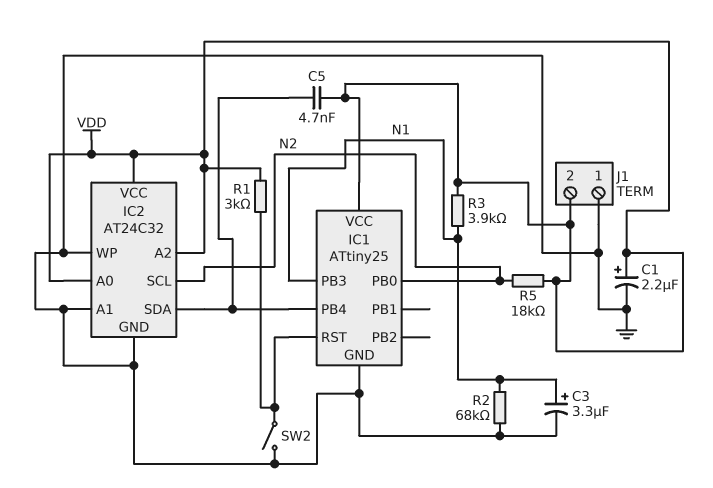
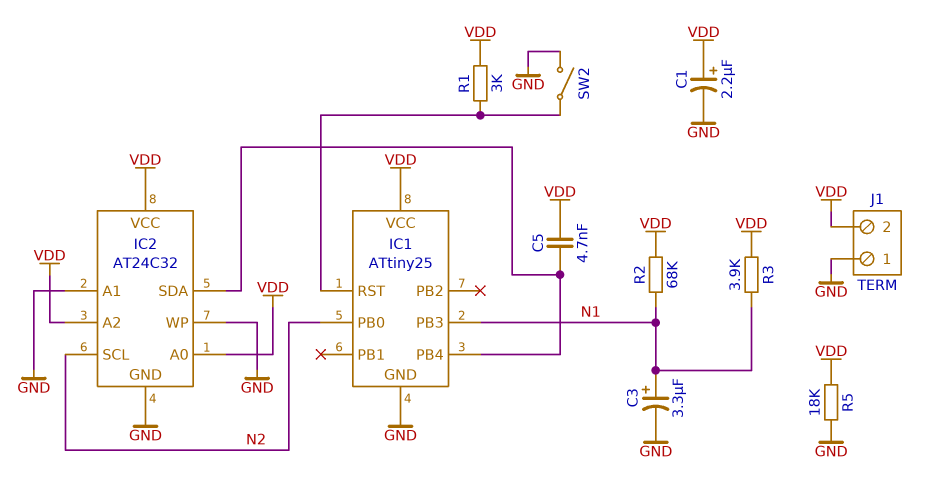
R2: 68k (GND, N1) -> 68k (N1, VDD)
R5: 18k (N2, VDD) -> 18k (GND, VDD)

